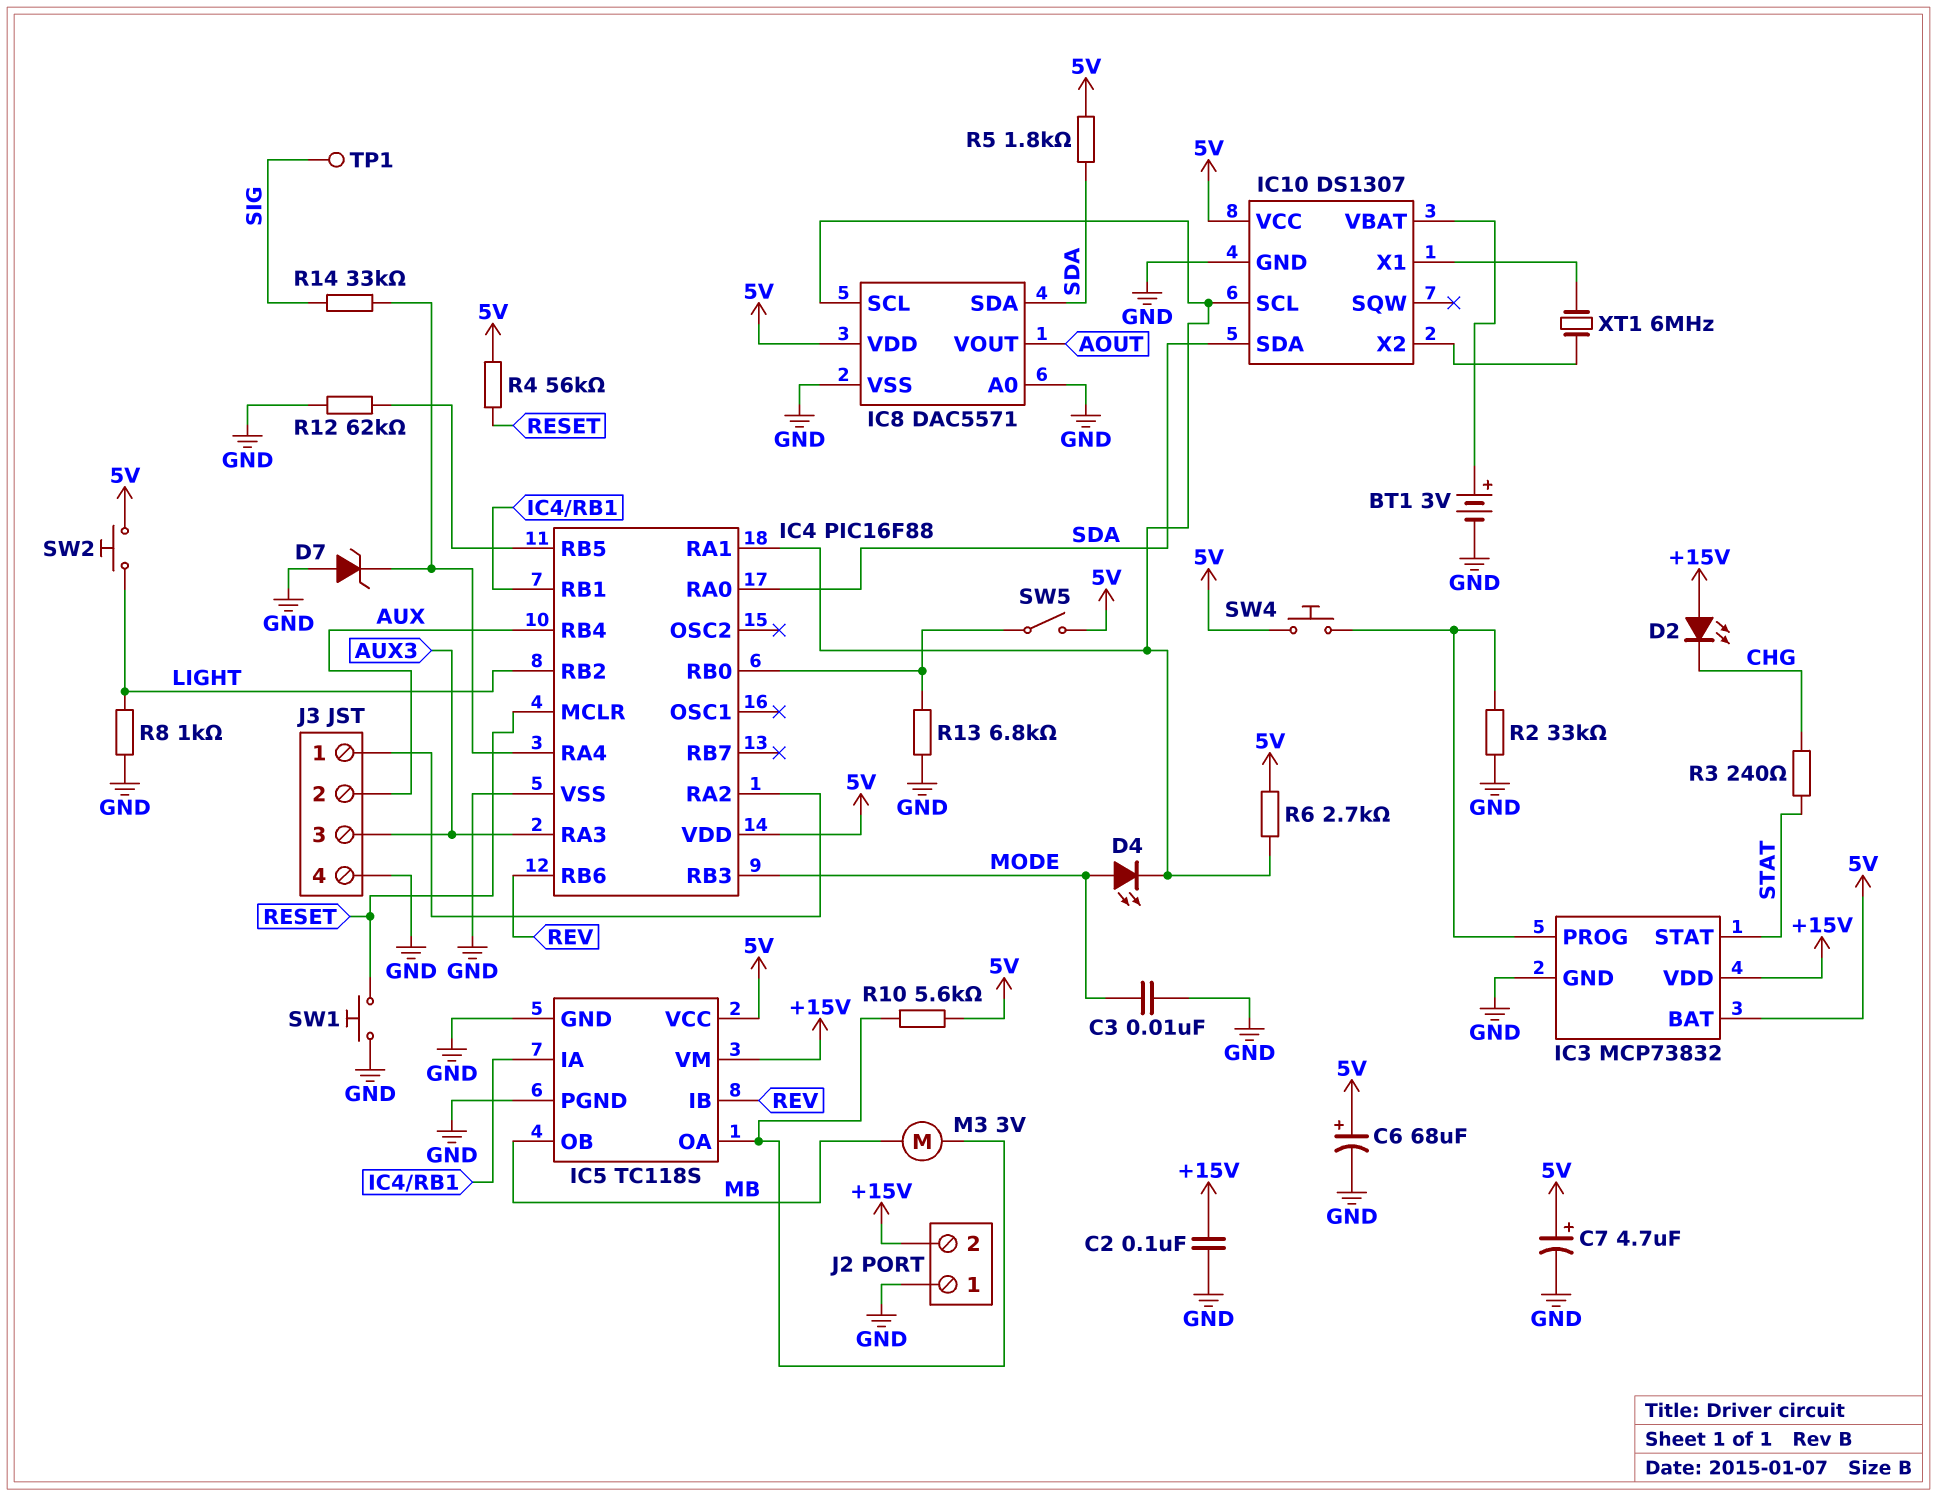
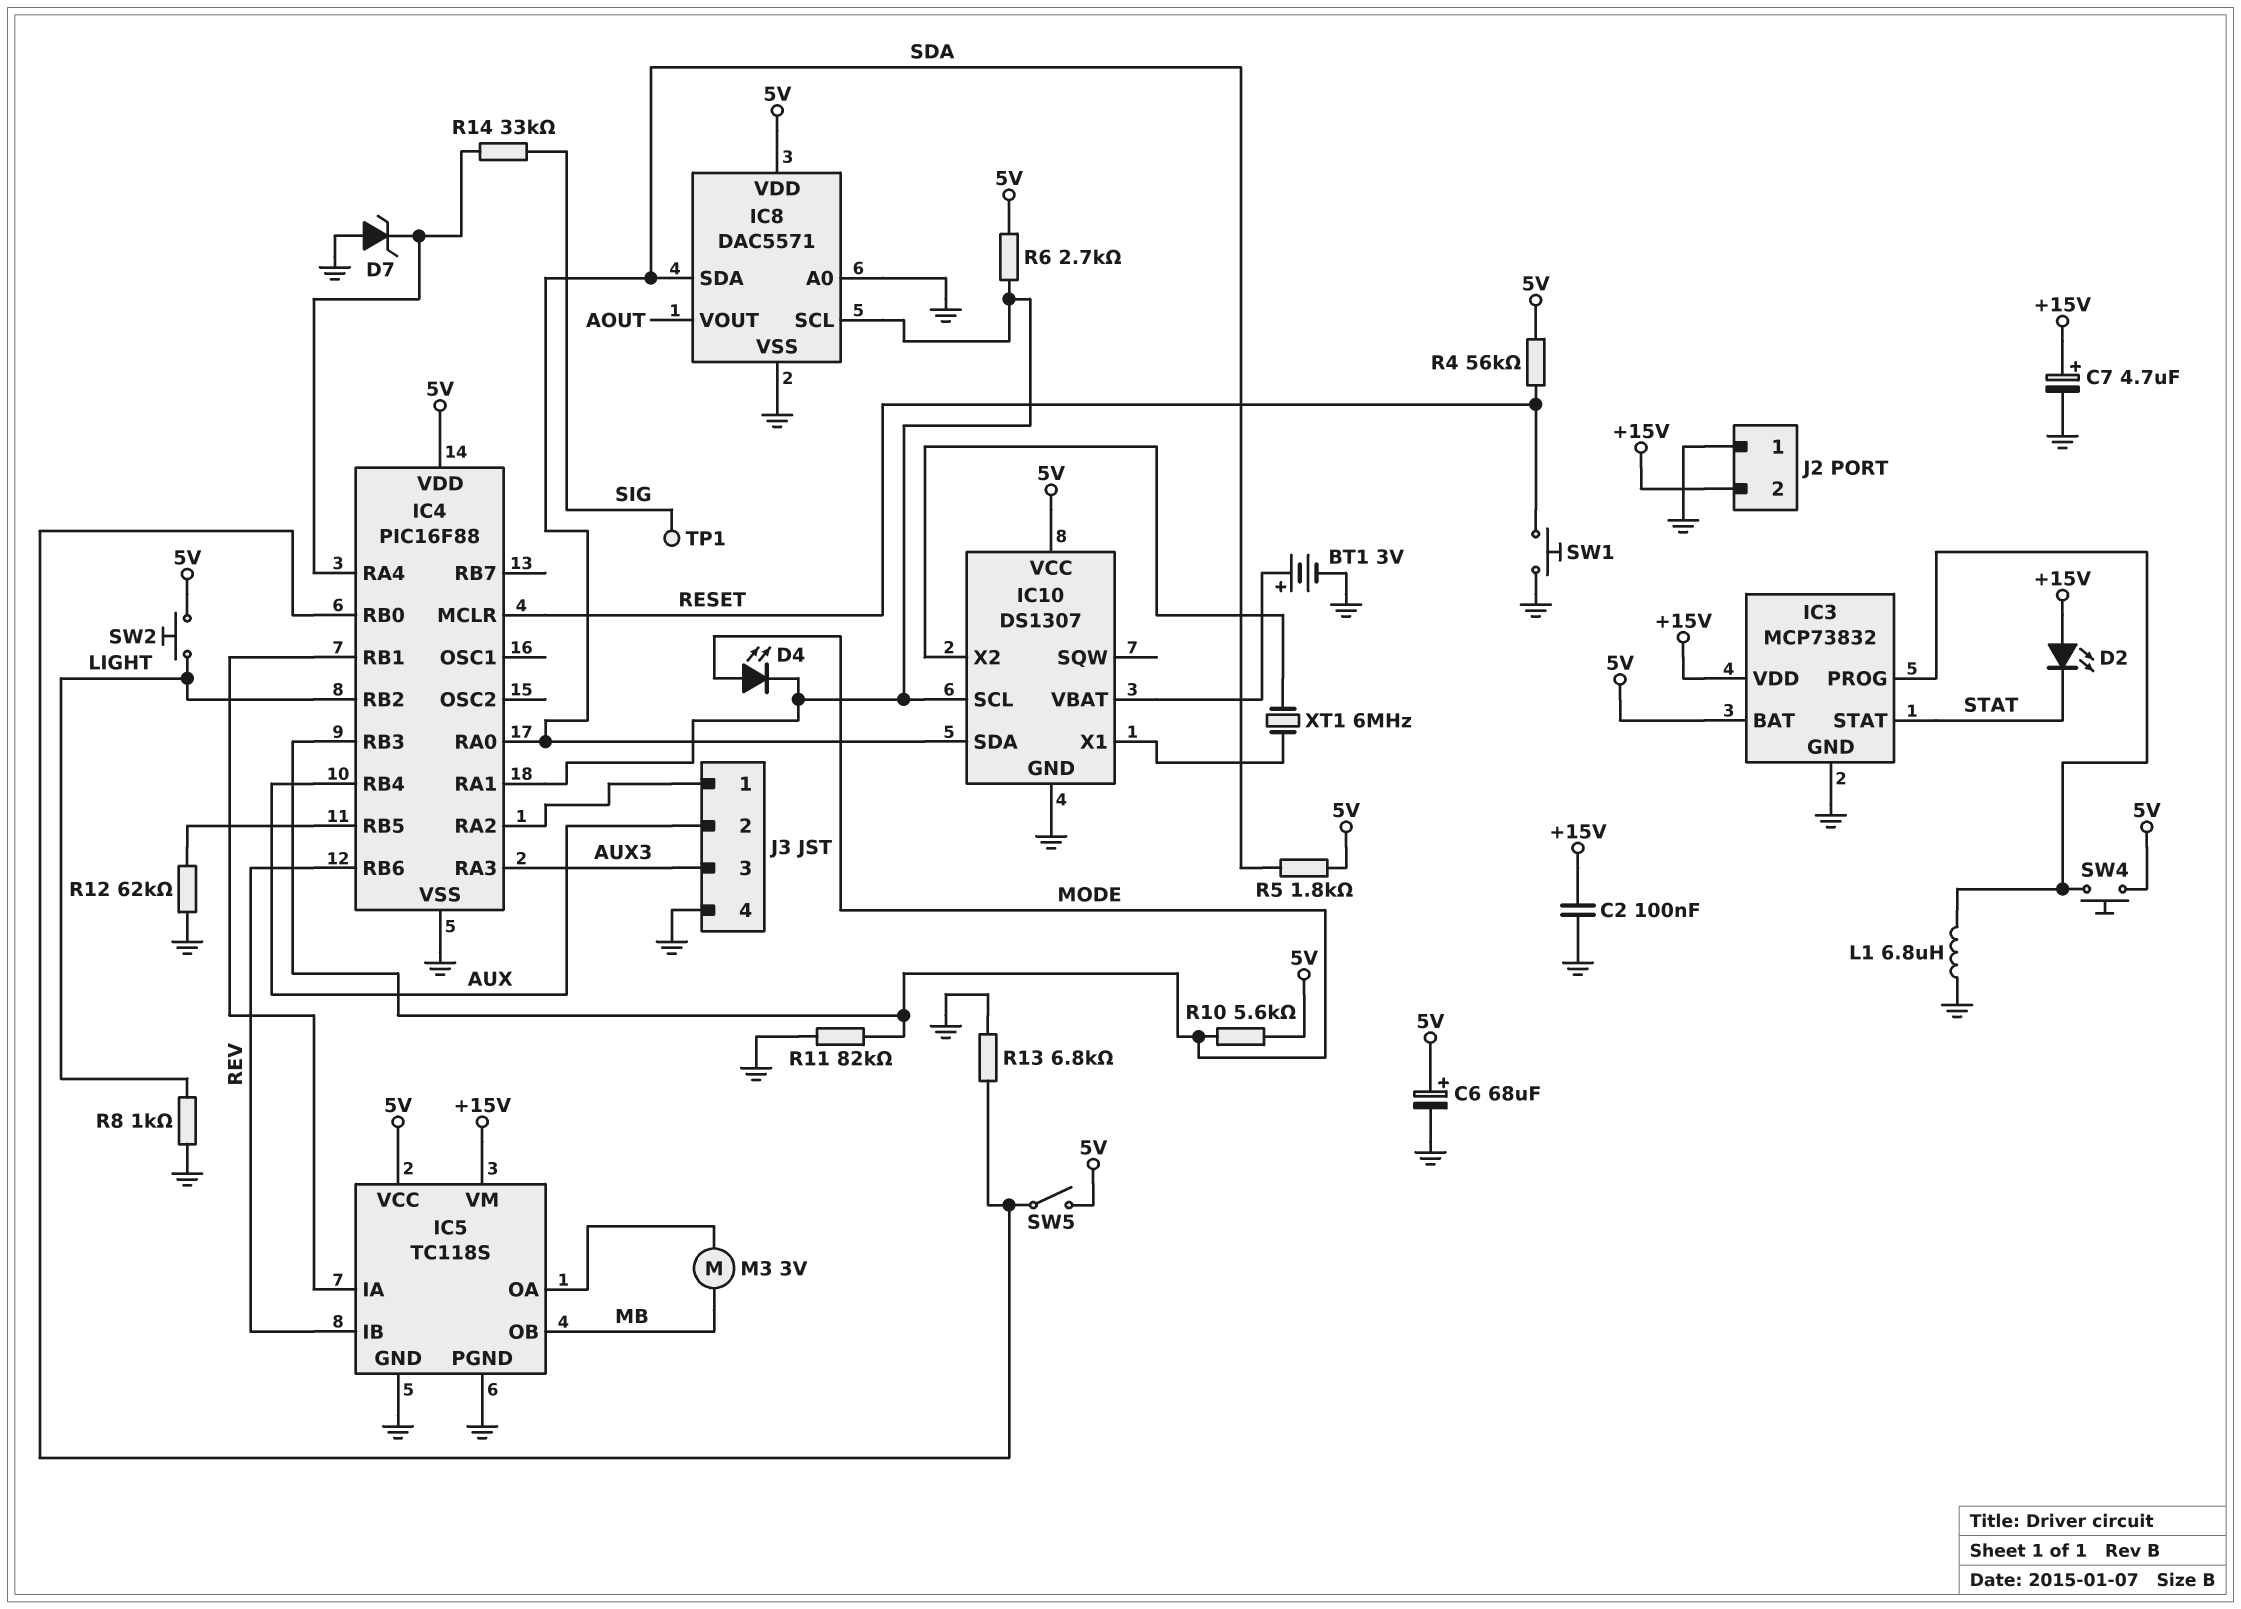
C3: 10nF (GND, MODE) -> none
C7: 4.7uF (plus 5V, minus GND) -> 4.7uF (plus +15V, minus GND)
D2: LED (A +15V, K CHG) -> LED (A +15V, K STAT)
L1: none -> 6.8uH (GND, IC3/PROG)
R2: 33k (GND, IC3/PROG) -> none
R3: 240 (CHG, STAT) -> none
R10: 5.6k (5V, IC5/OA) -> 5.6k (5V, MODE)
R11: none -> 82k (GND, MODE)

